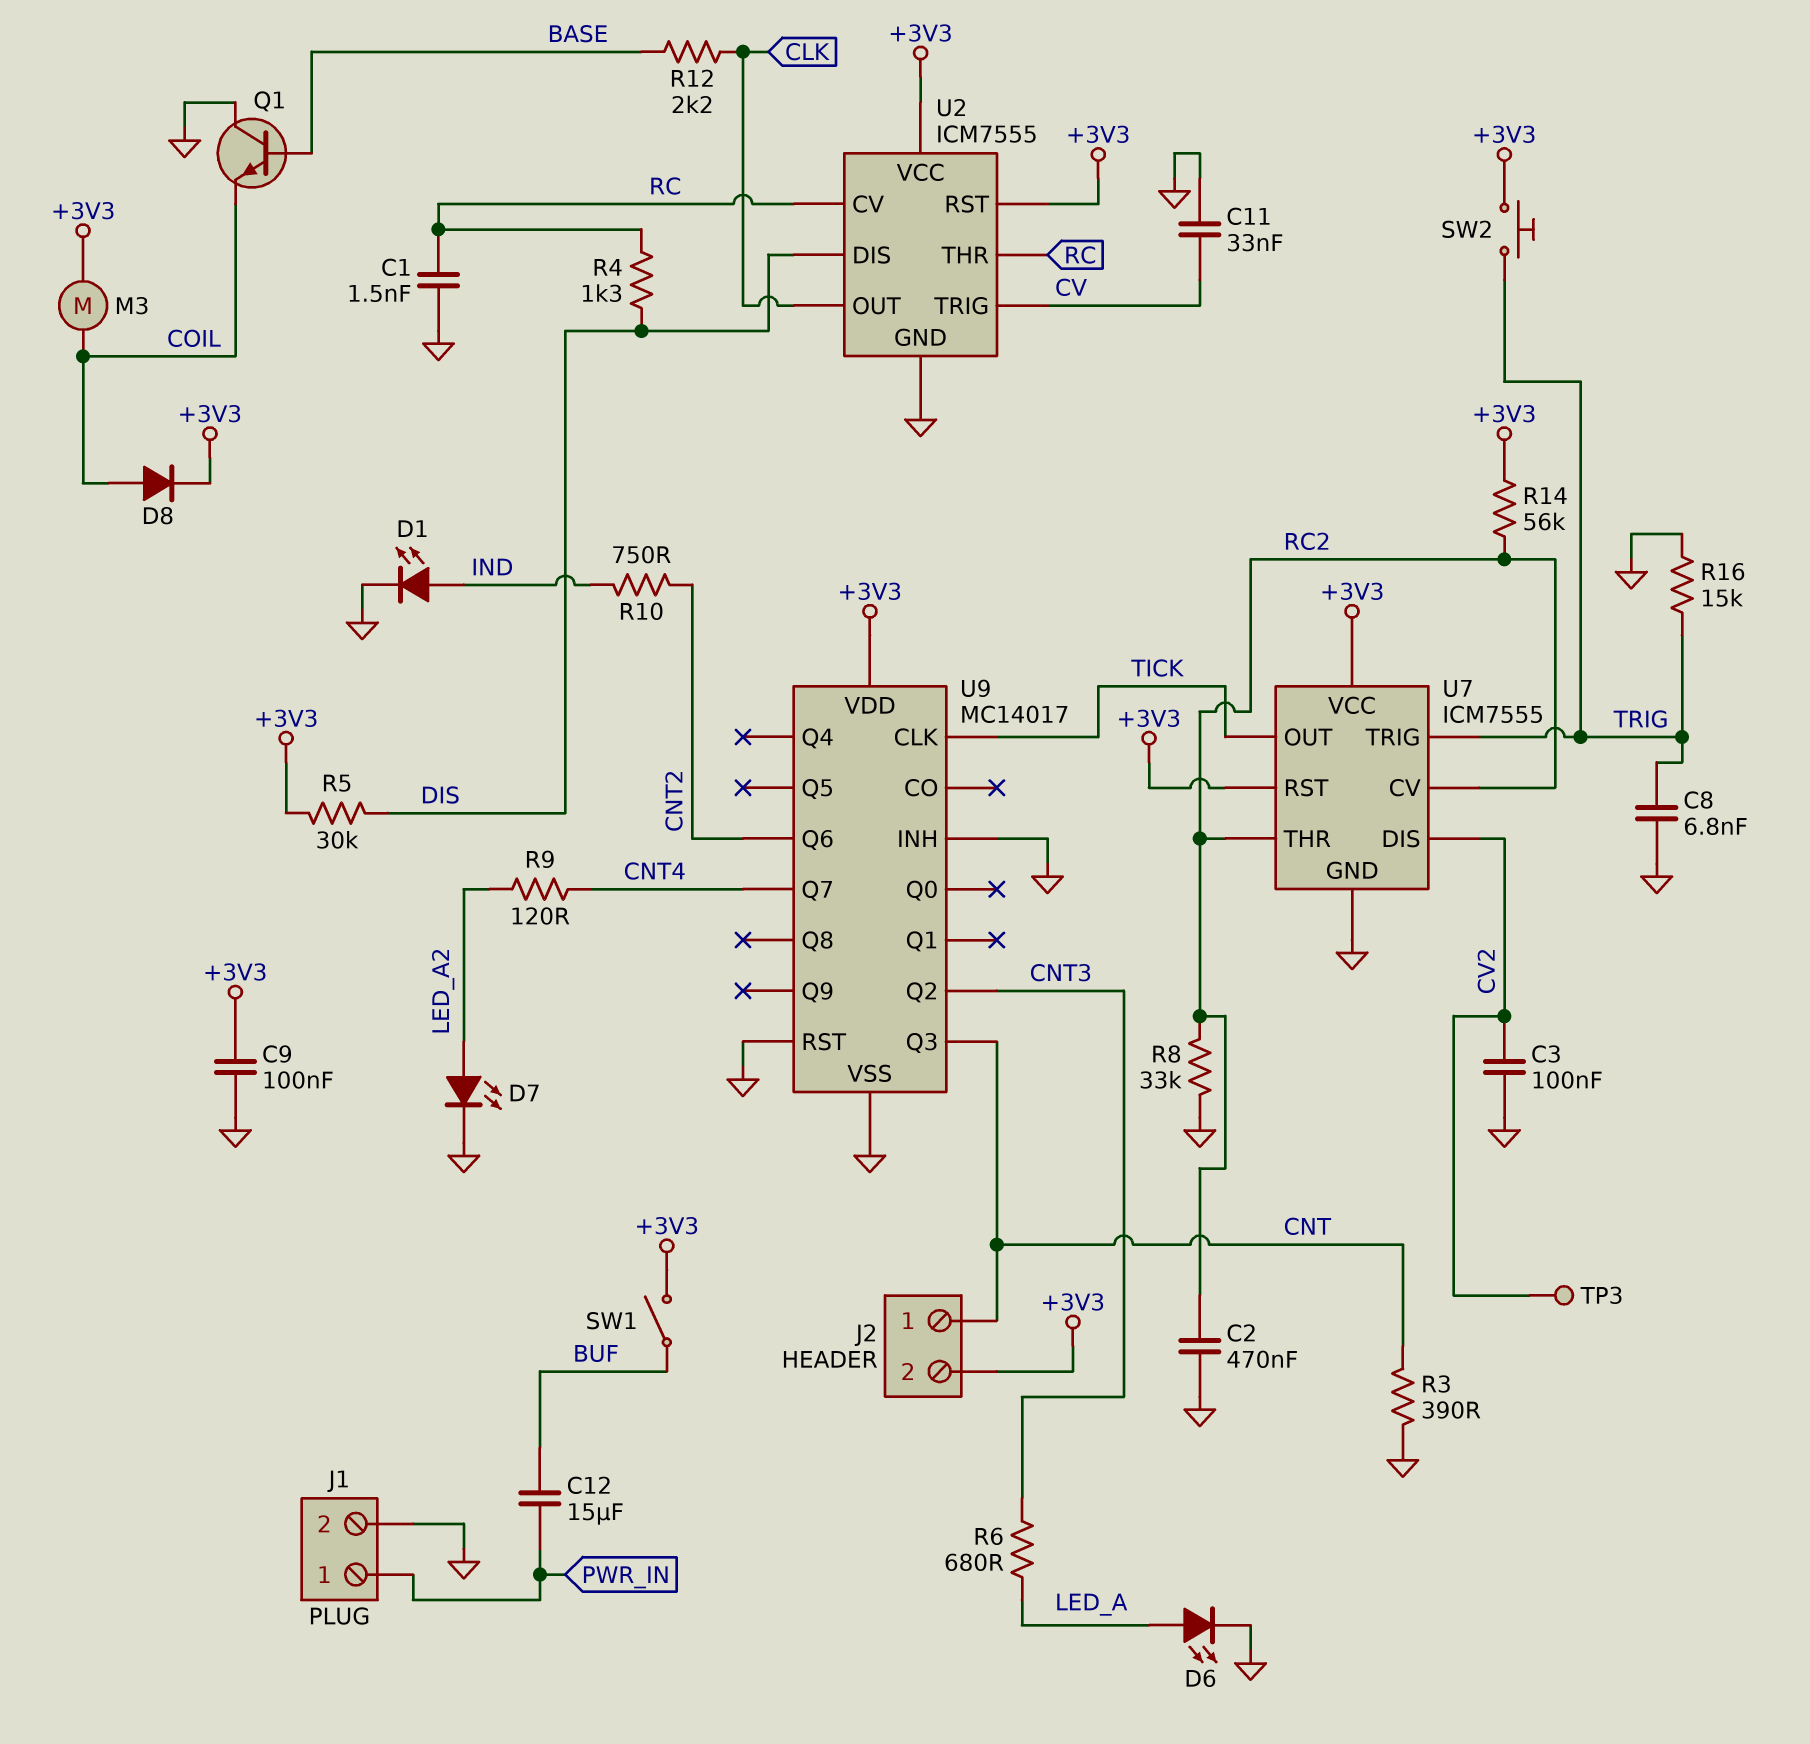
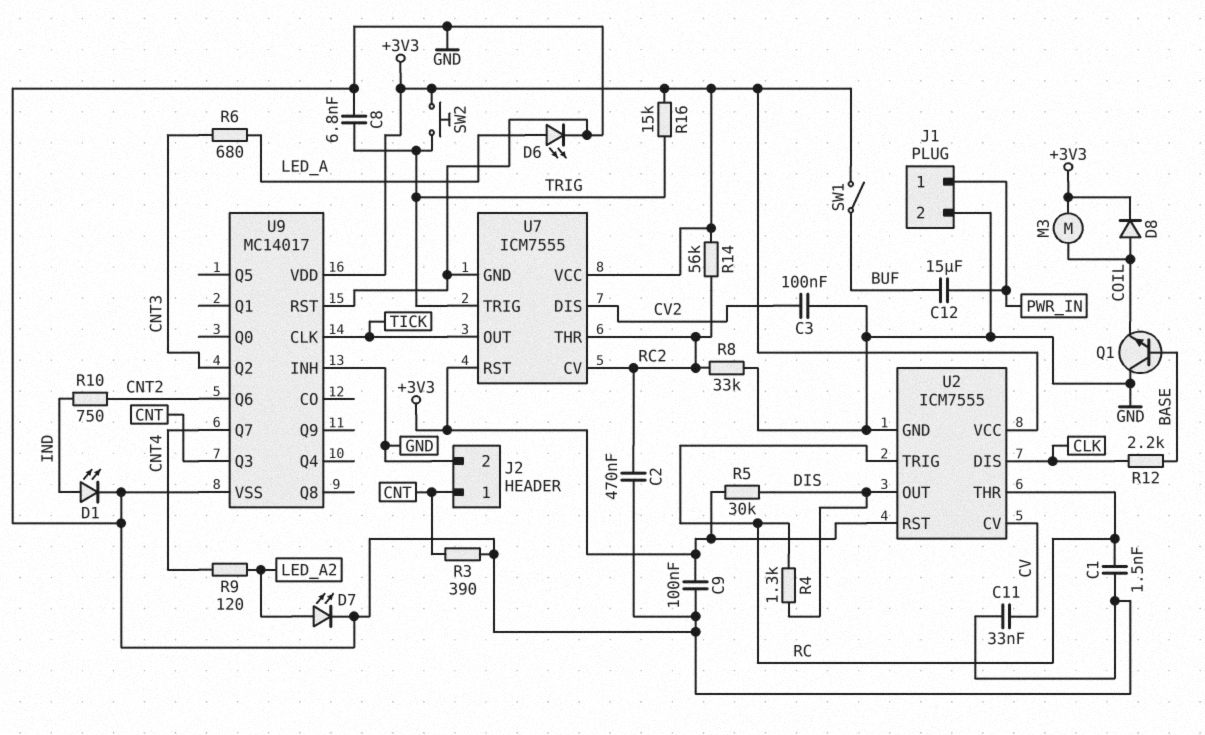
J2 pin 2: +3V3 -> GND
R16: 15k (GND, TRIG) -> 15k (+3V3, TRIG)
TP3: test point (CV2) -> none
U2 pin CV: RC -> CV
U2 pin DIS: DIS -> CLK
U2 pin OUT: CLK -> DIS
U2 pin TRIG: CV -> RC

